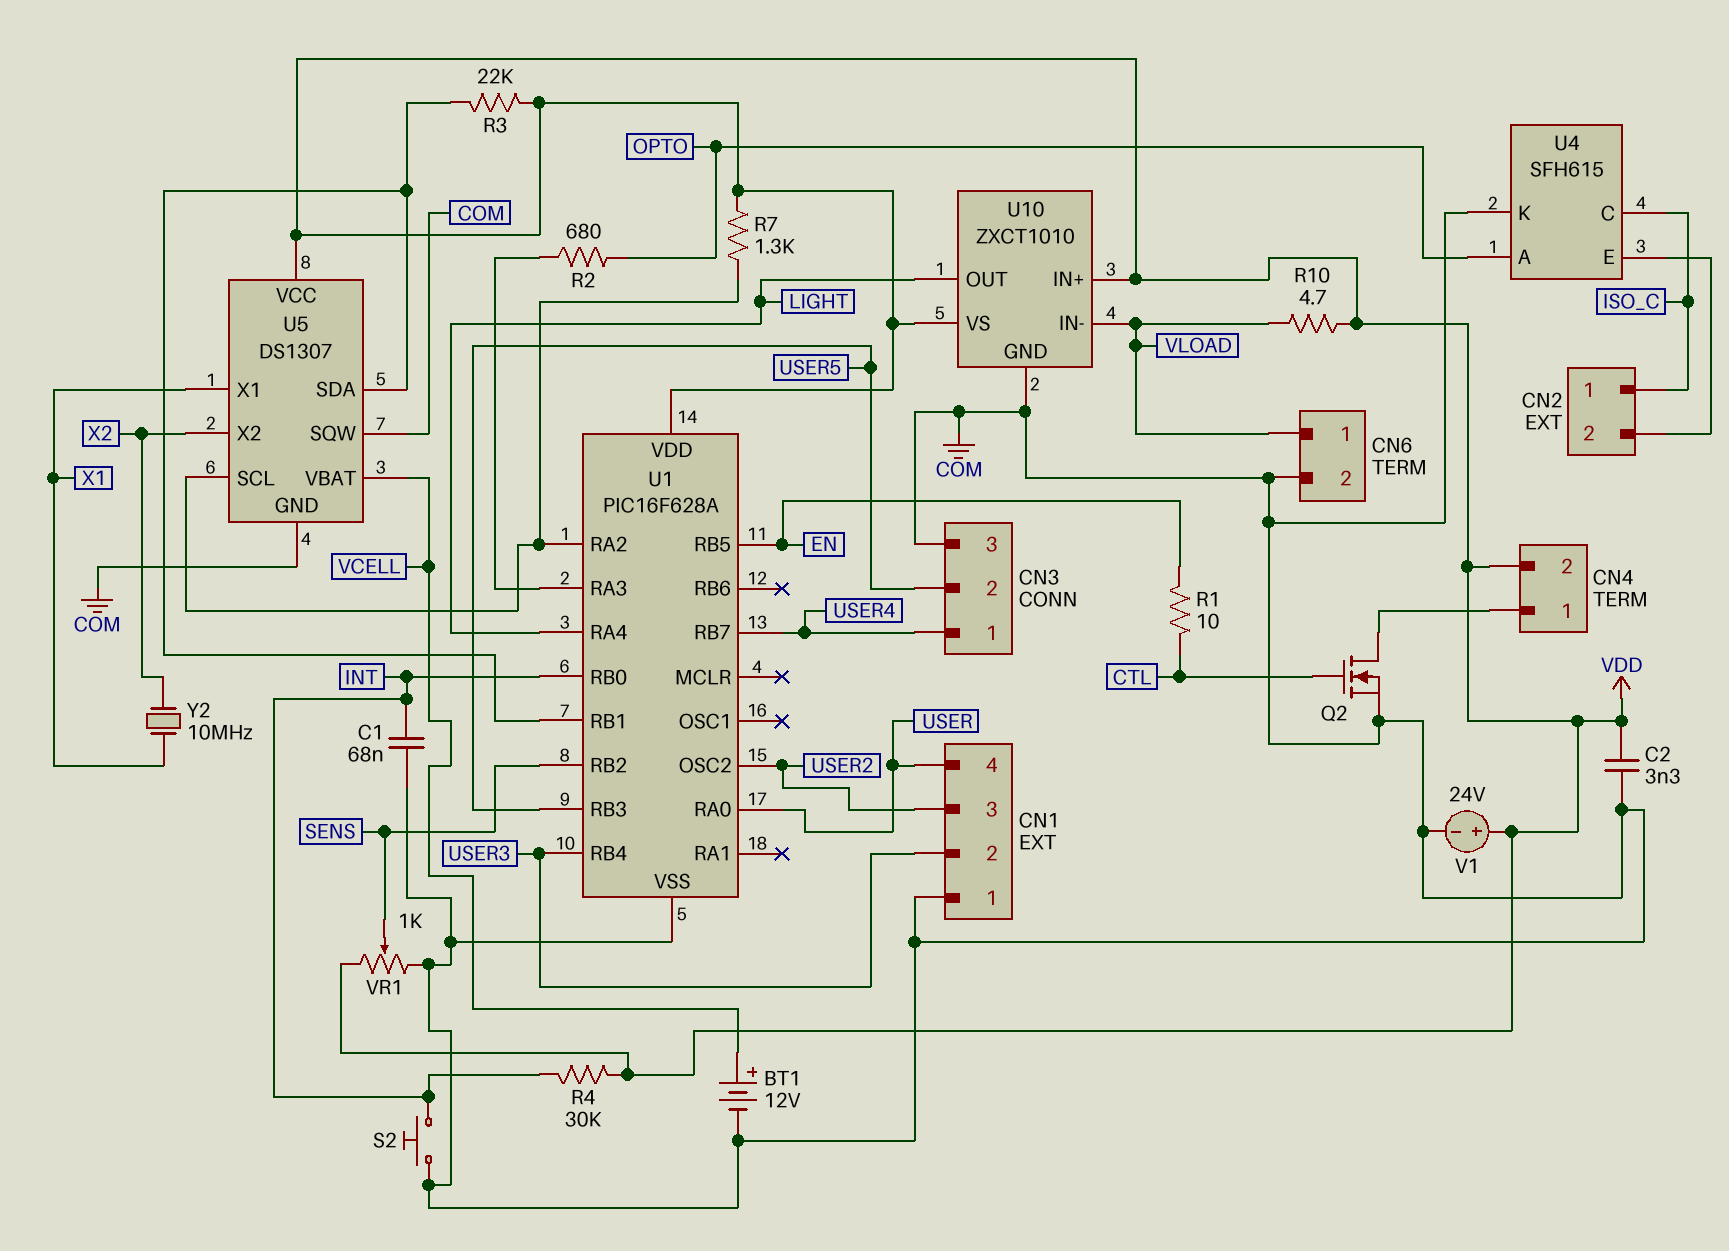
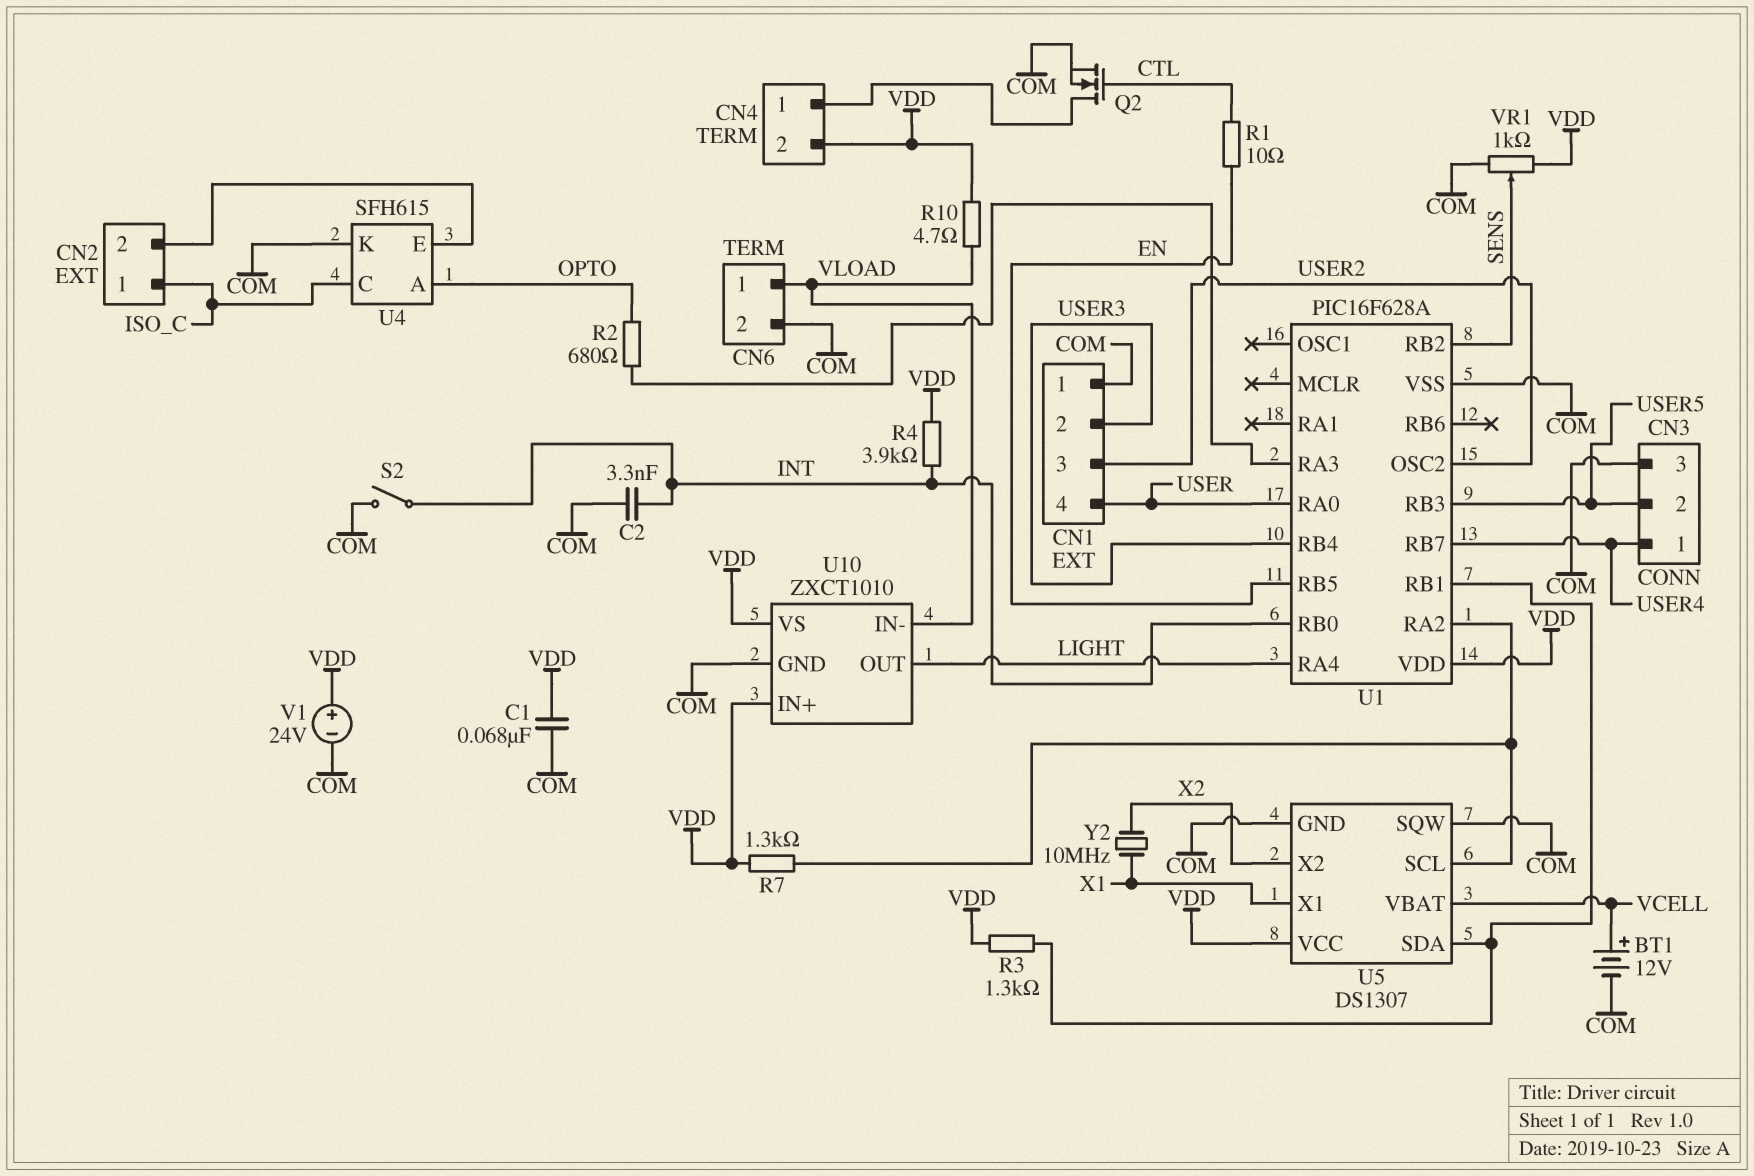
C1: 68nF (COM, INT) -> 68nF (COM, VDD)
C2: 3.3nF (COM, VDD) -> 3.3nF (COM, INT)
R3: 22k (U1/RB1, VDD) -> 1.3k (U1/RB1, VDD)
R4: 30k (INT, VDD) -> 3.9k (INT, VDD)
S2: button (COM, INT) -> switch (COM, INT)

